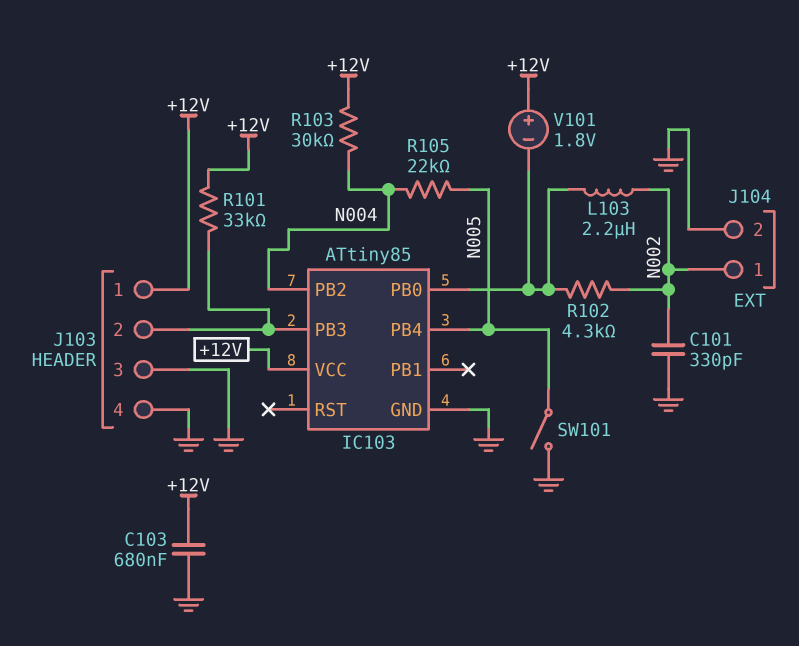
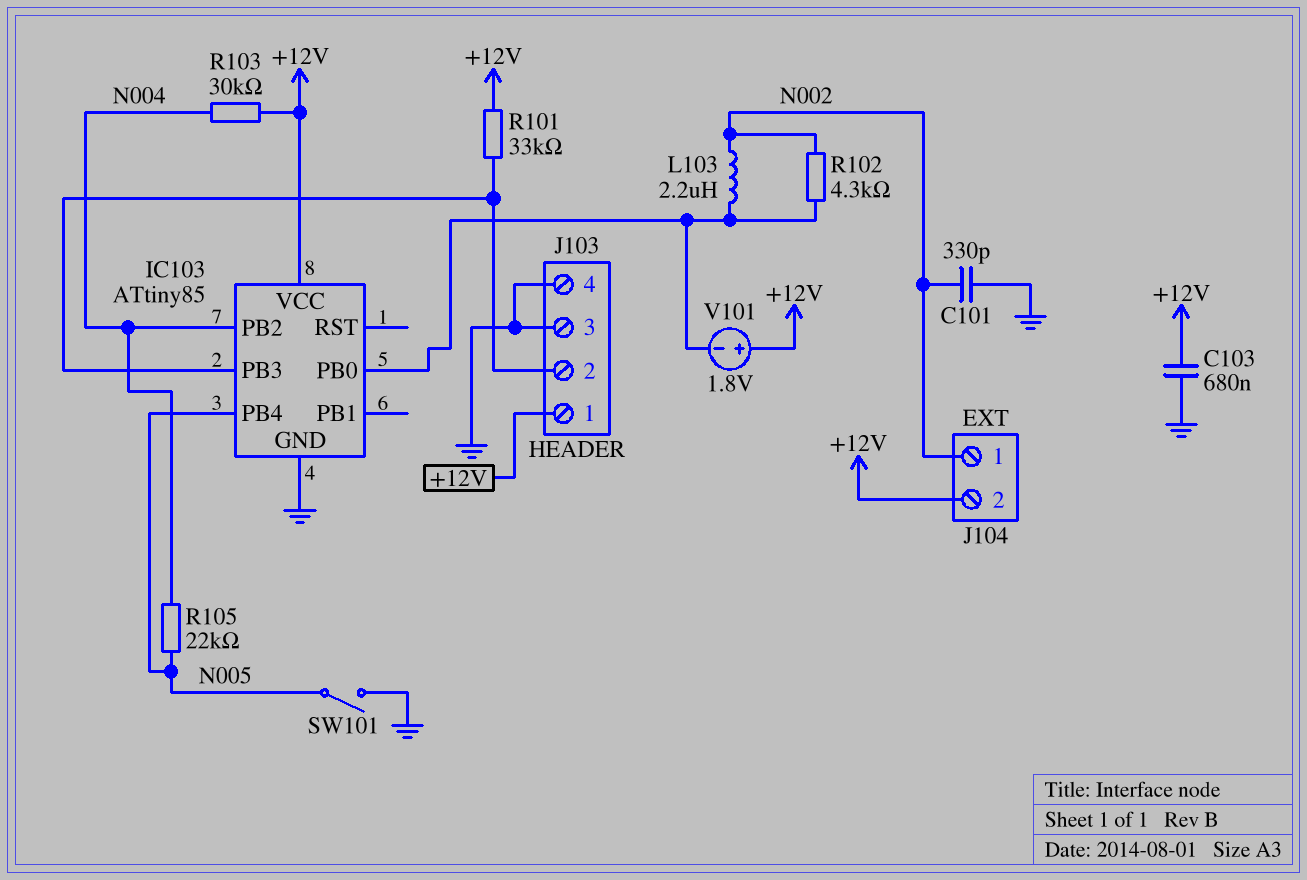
J104 pin 2: GND -> +12V

